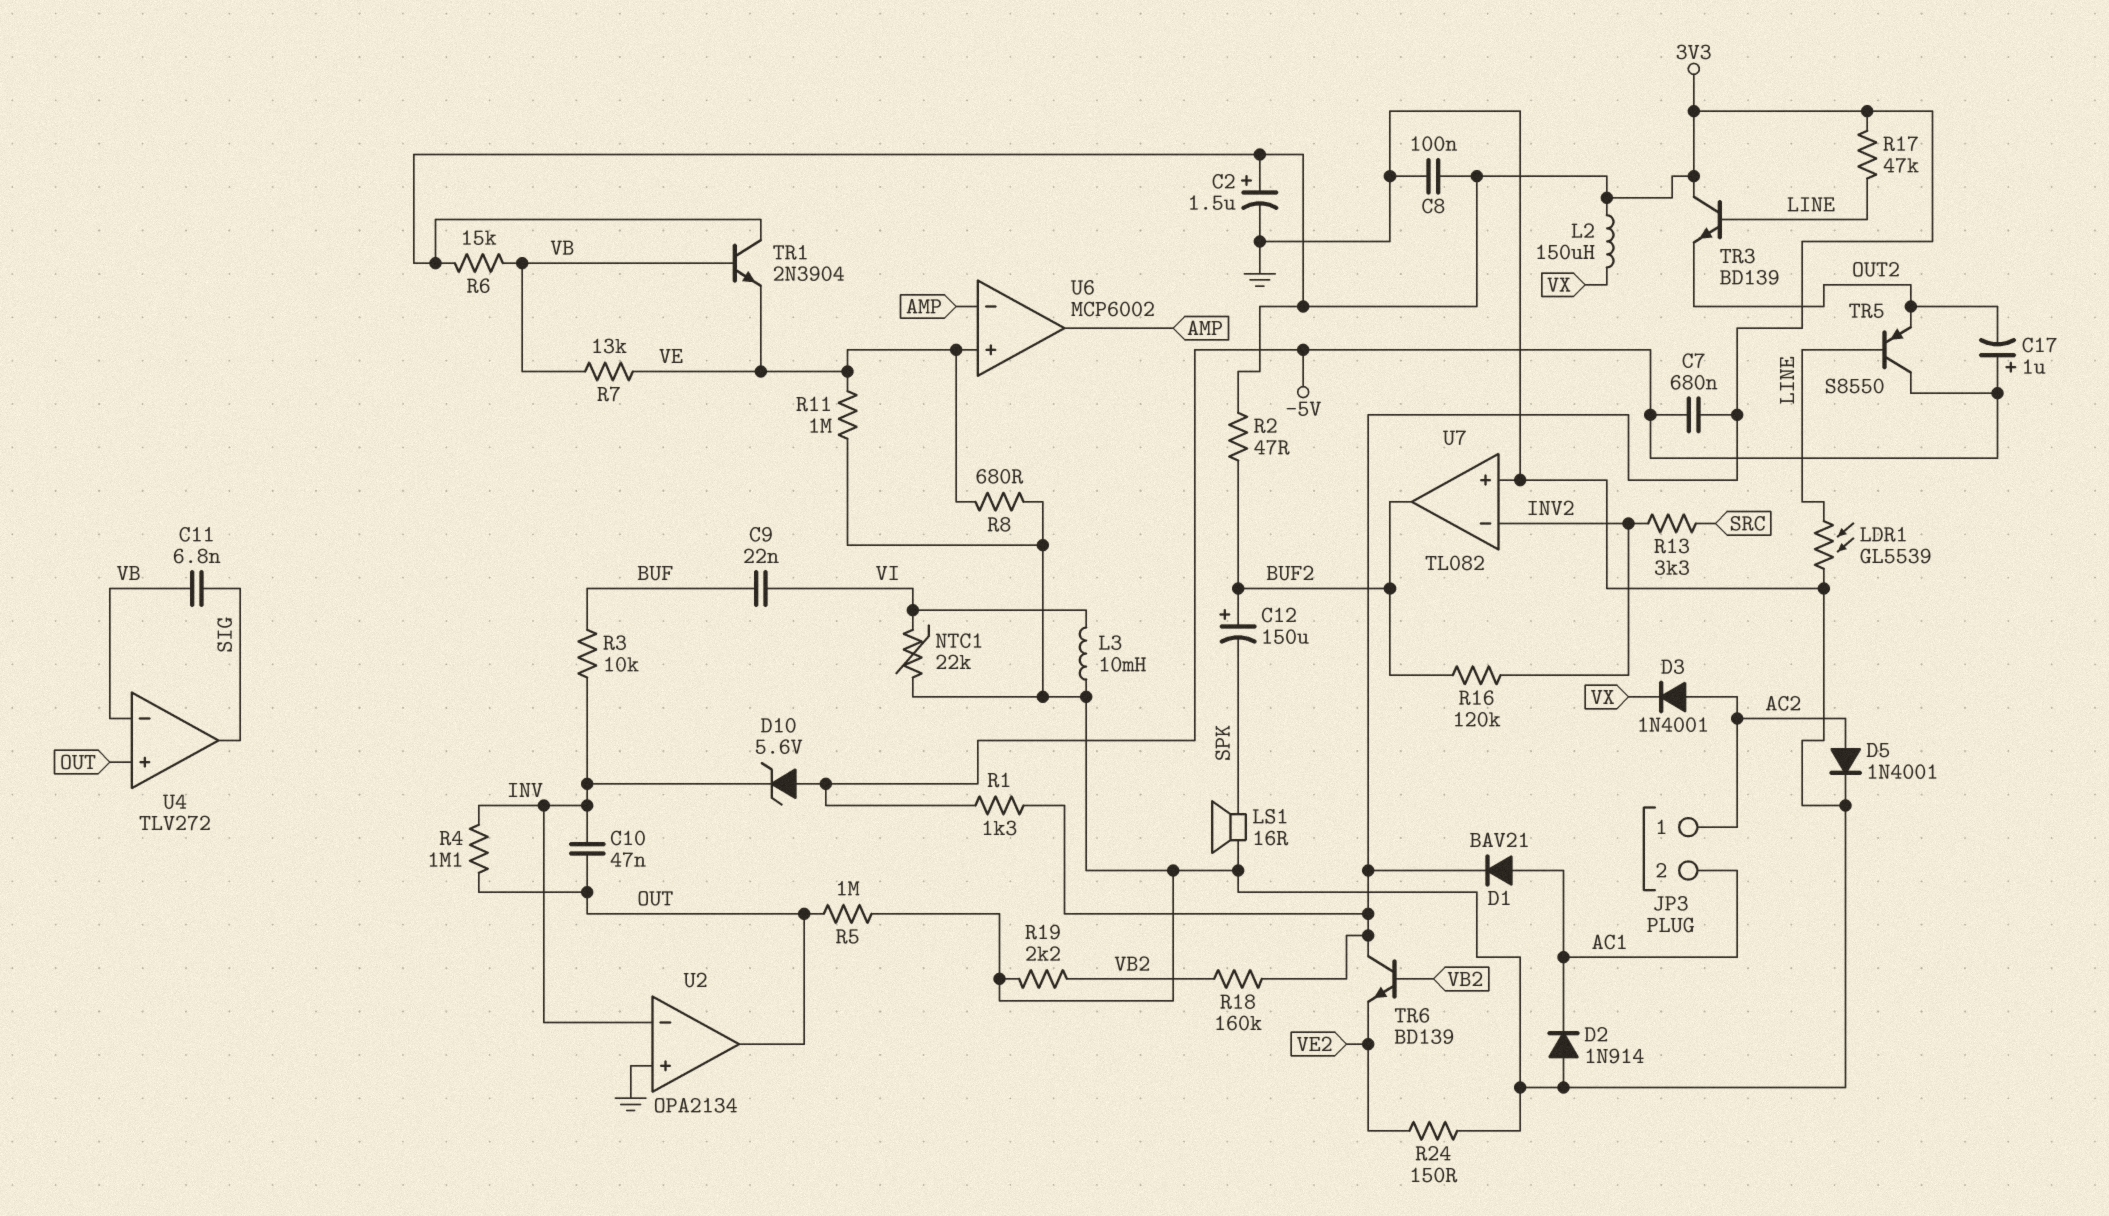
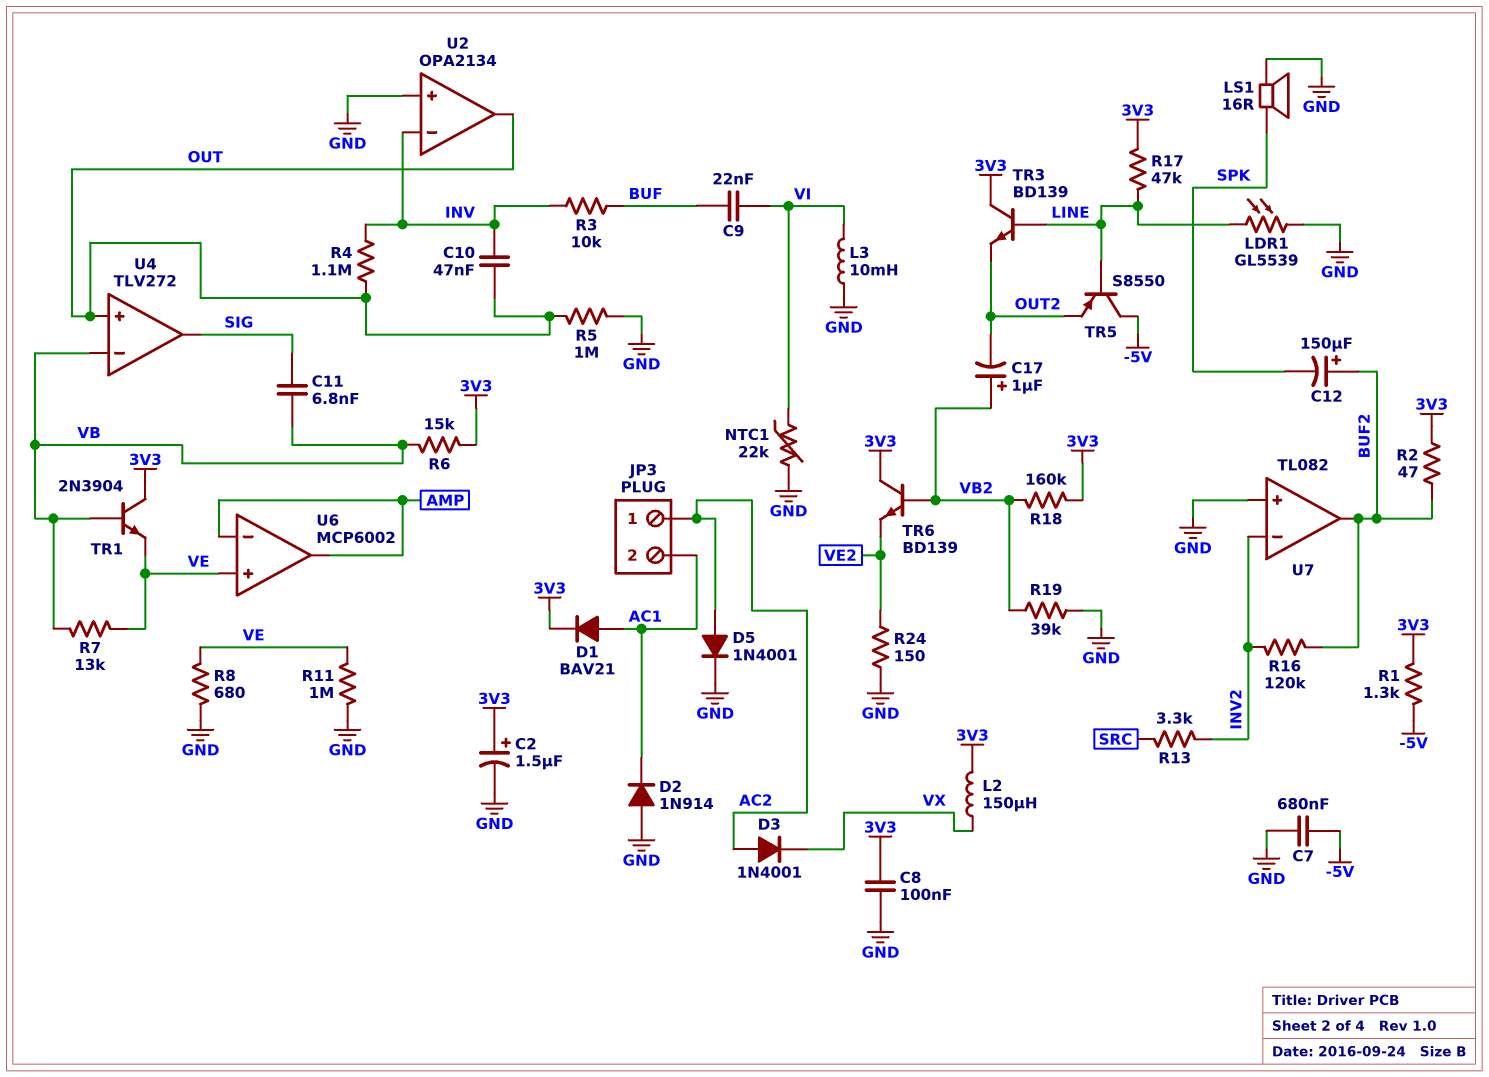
C7: 680nF (-5V, 3V3) -> 680nF (-5V, GND)
C17: 1uF (plus -5V, minus OUT2) -> 1uF (plus VB2, minus OUT2)
D10: zener 5.6V (A -5V, K INV) -> none
R19: 2.2k (GND, VB2) -> 39k (GND, VB2)

